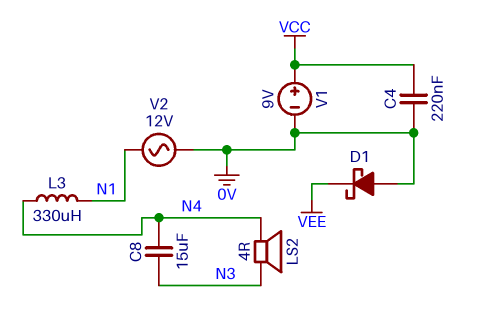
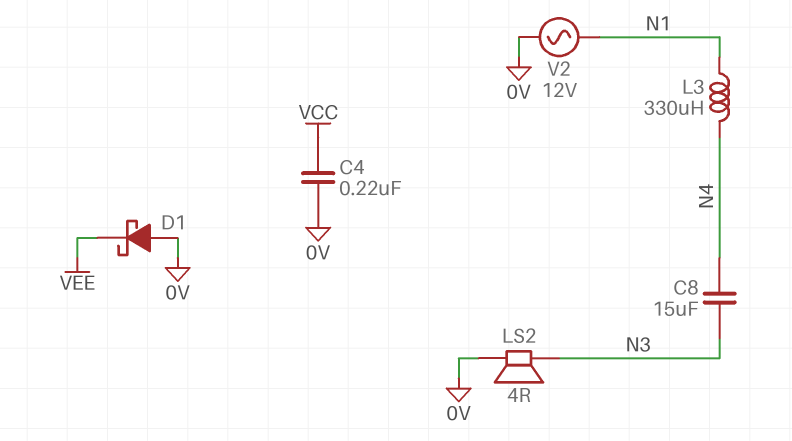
LS2: speaker 4R (N3, N4) -> speaker 4R (0V, N3)
V1: 9V (plus VCC, minus 0V) -> none

